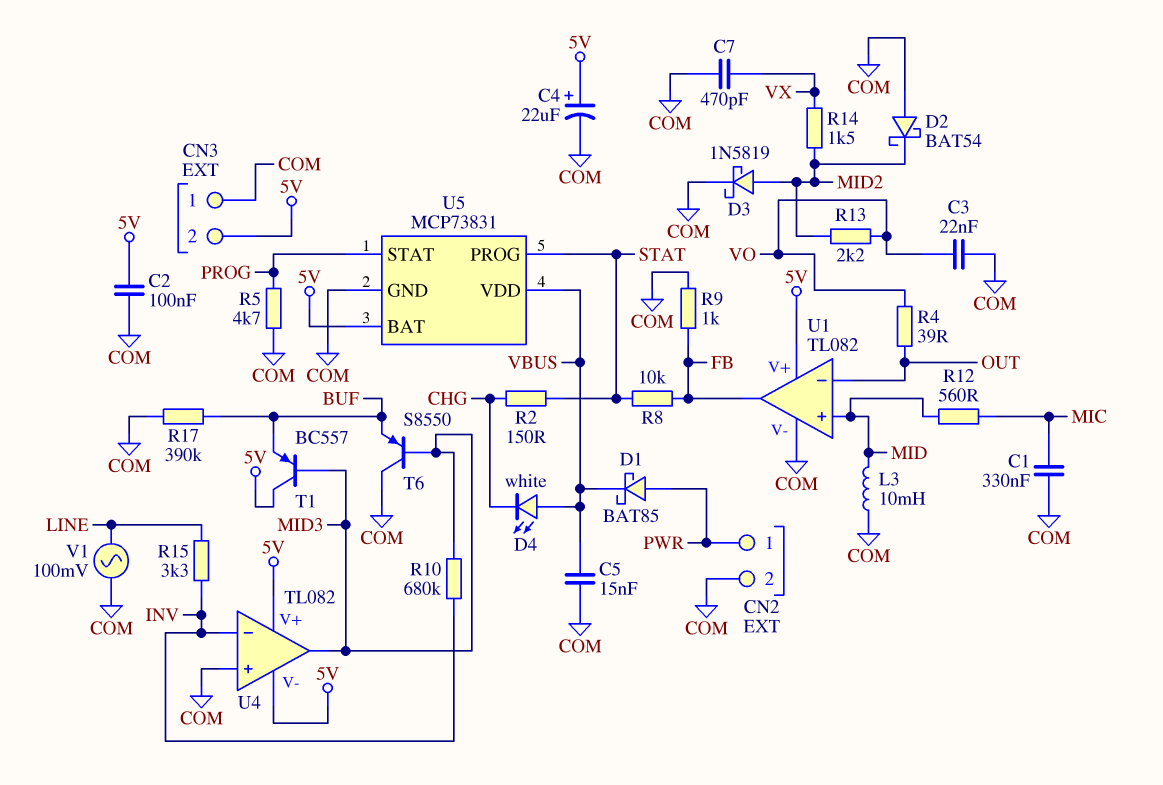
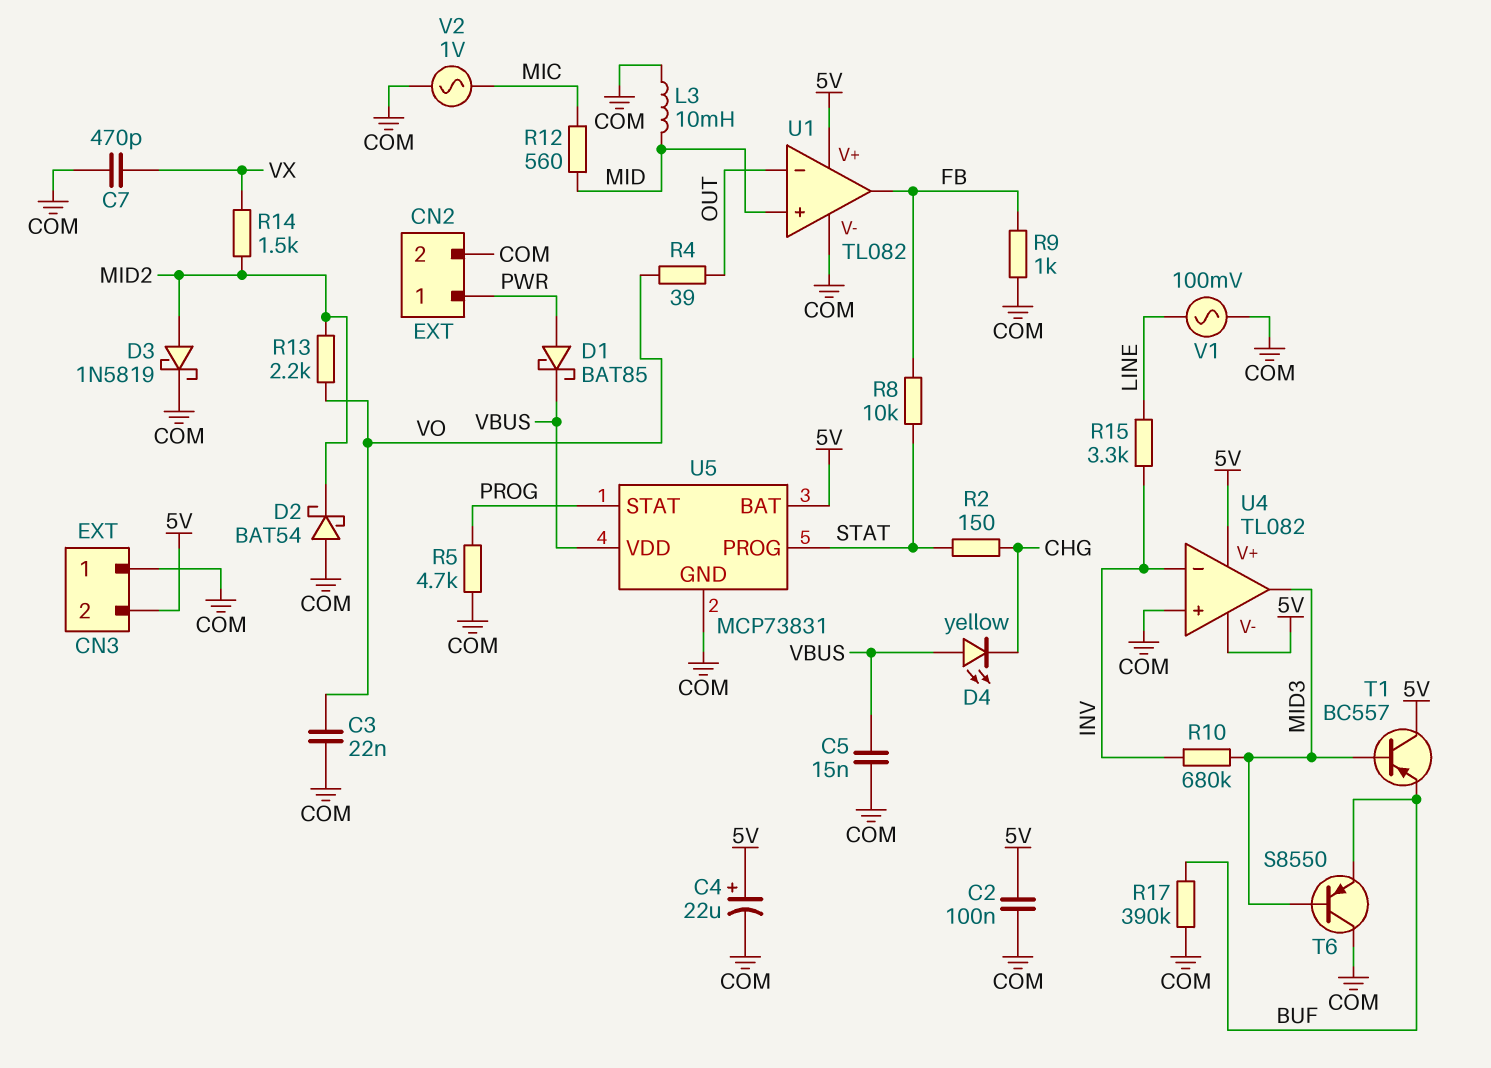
C1: 330nF (COM, MIC) -> none
D4: LED white (A VBUS, K CHG) -> LED yellow (A VBUS, K CHG)
V2: none -> AC 1V (COM, MIC)

